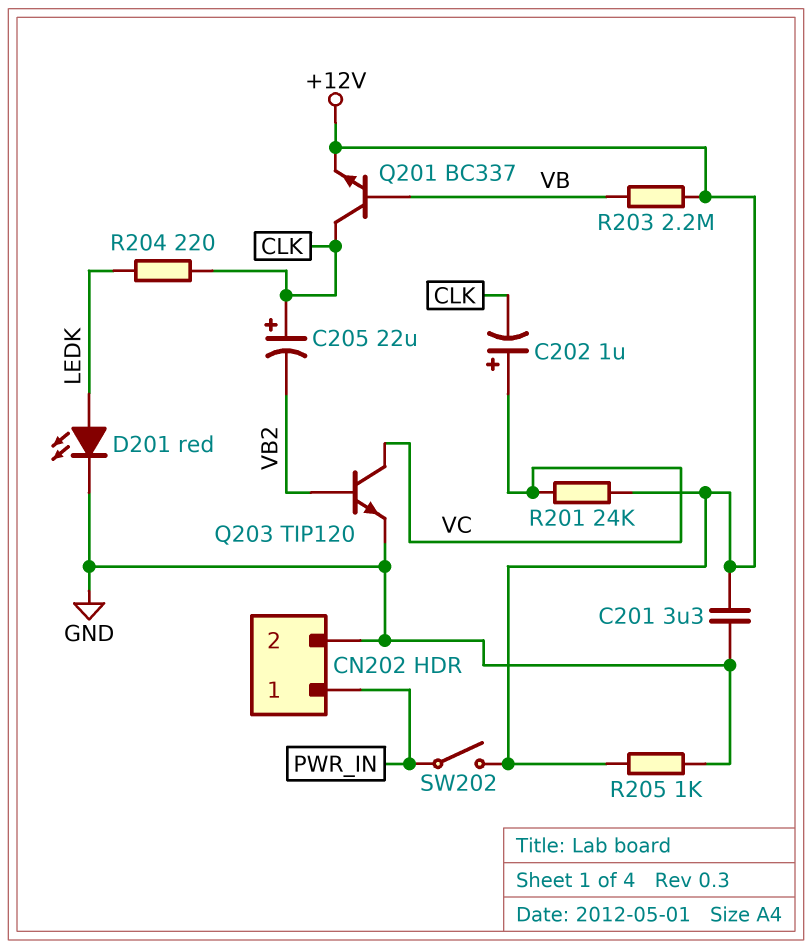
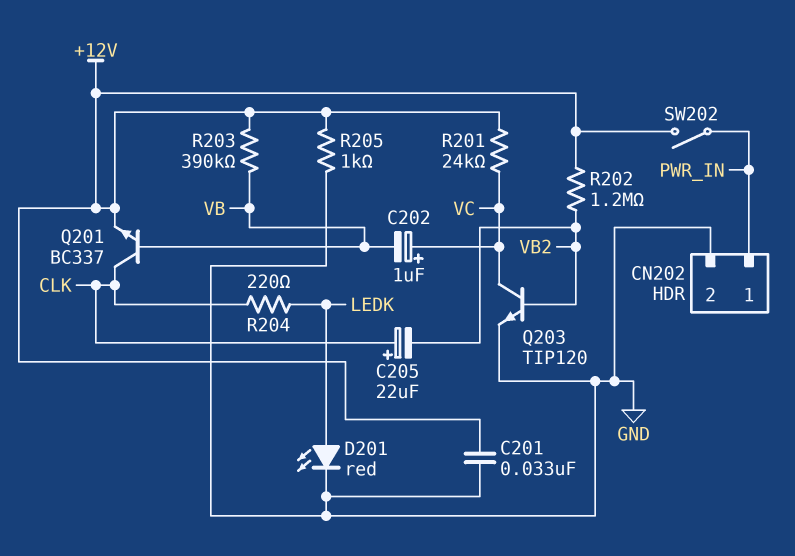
C201: 3.3uF (+12V, GND) -> 33nF (+12V, GND)
C202: 1uF (plus VC, minus CLK) -> 1uF (plus VC, minus VB)
R202: none -> 1.2M (+12V, VB2)
R203: 2.2M (+12V, VB) -> 390k (+12V, VB)

